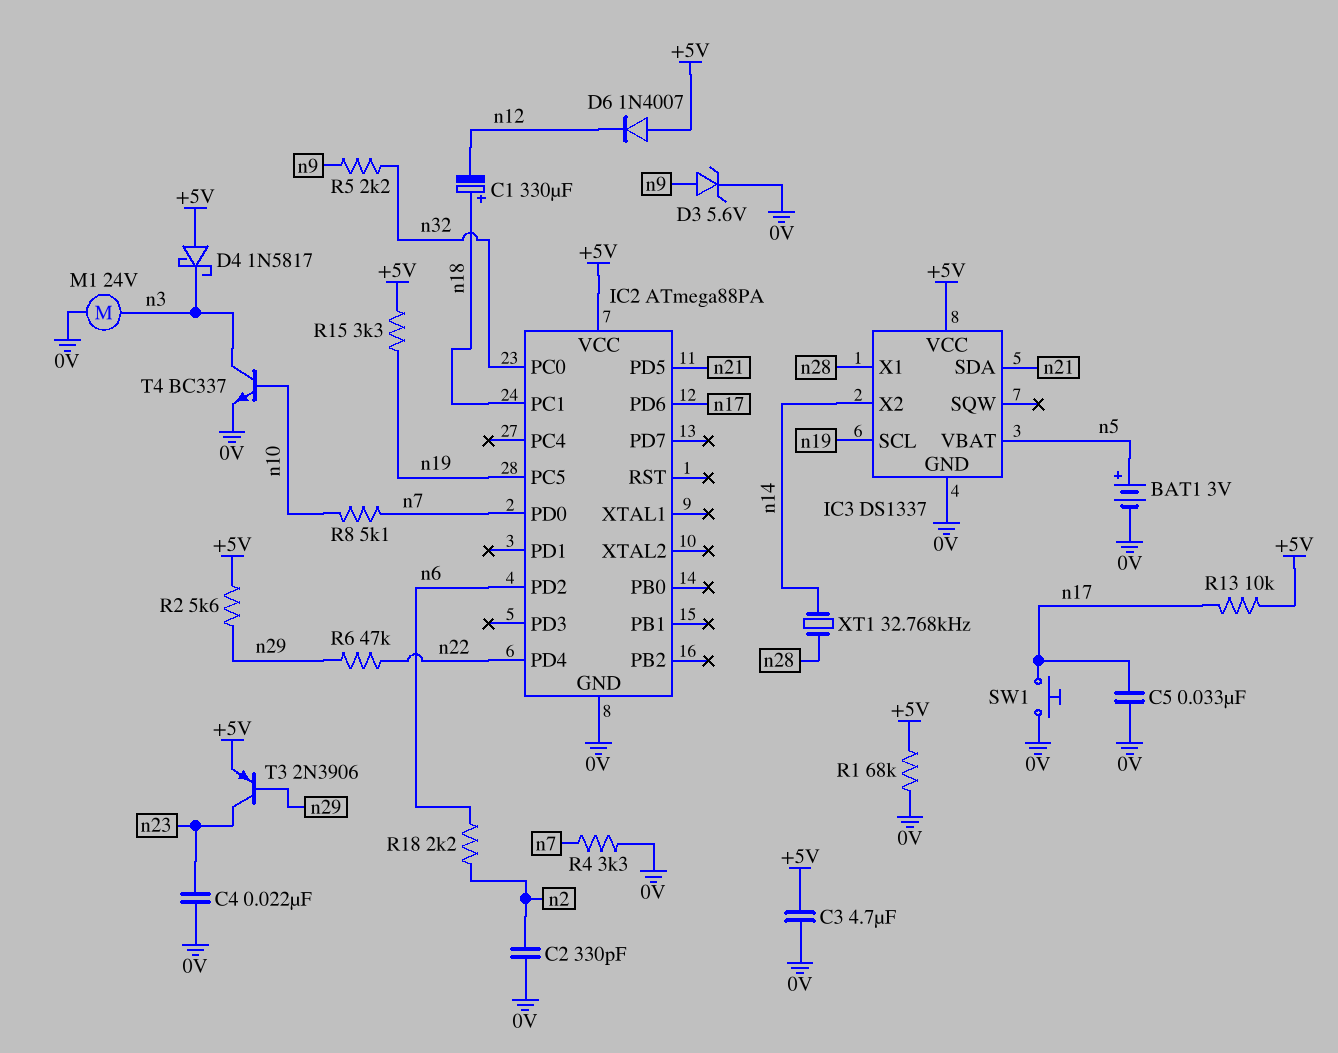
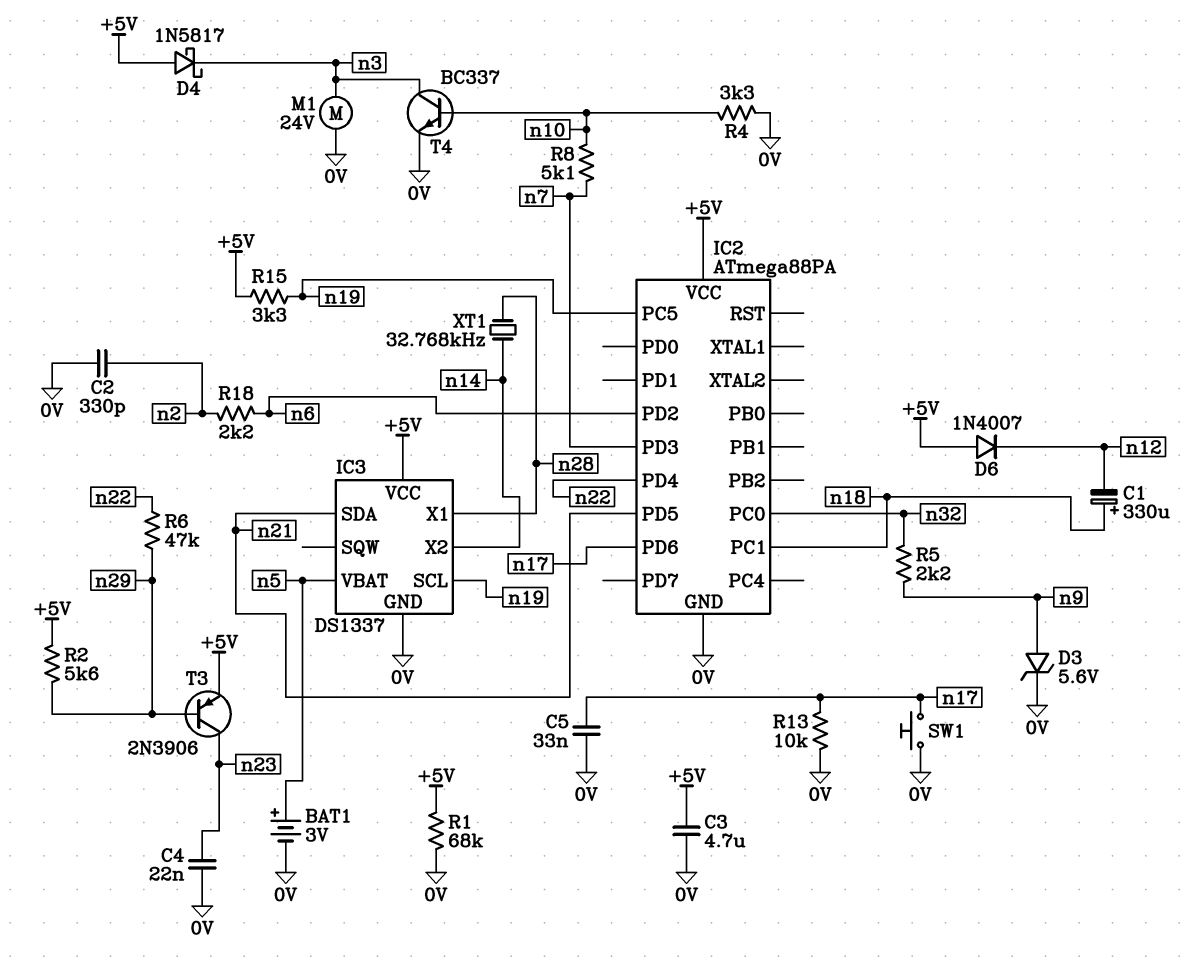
IC2 pin PD0: n7 -> none
IC2 pin PD3: none -> n7
R4: 3.3k (0V, n7) -> 3.3k (0V, n10)
R13: 10k (+5V, n17) -> 10k (0V, n17)

